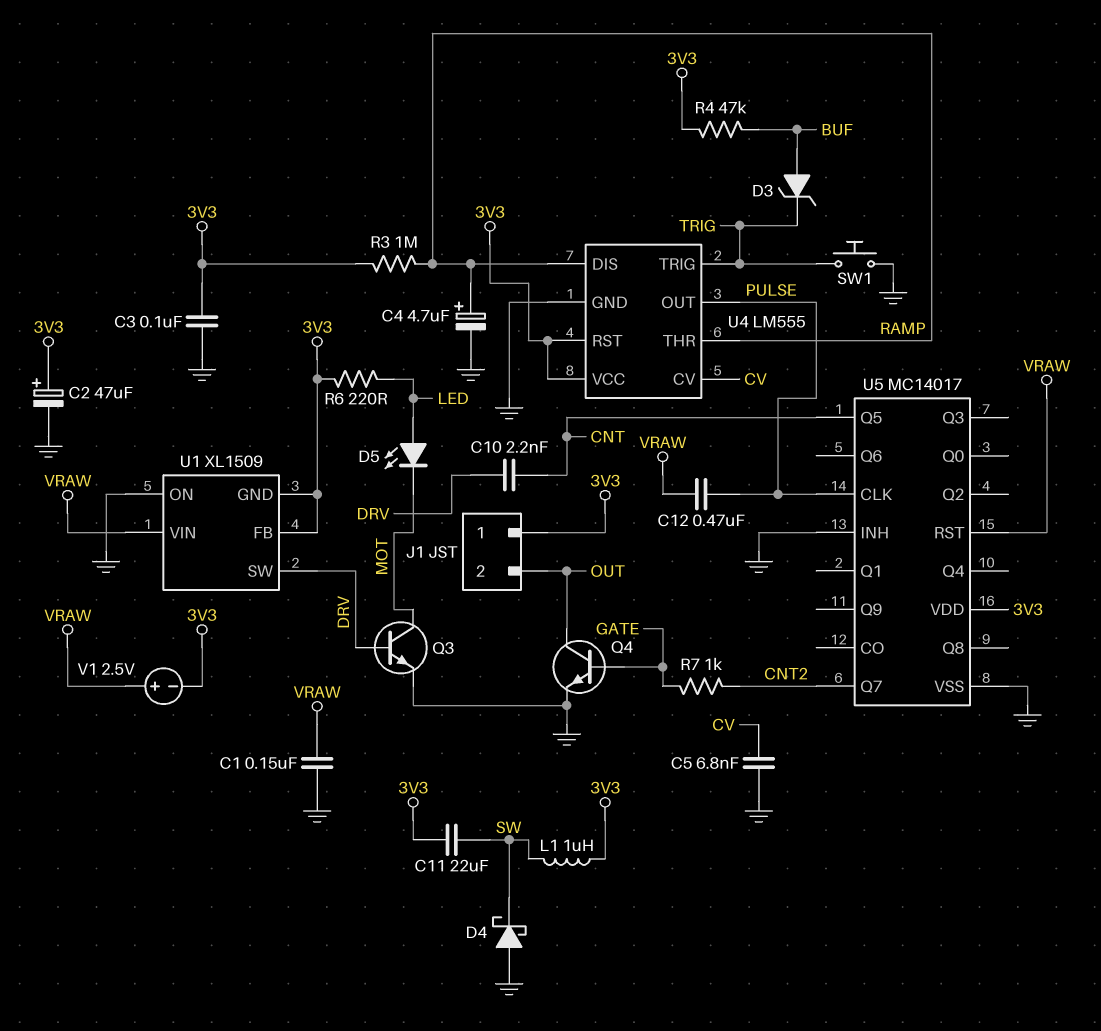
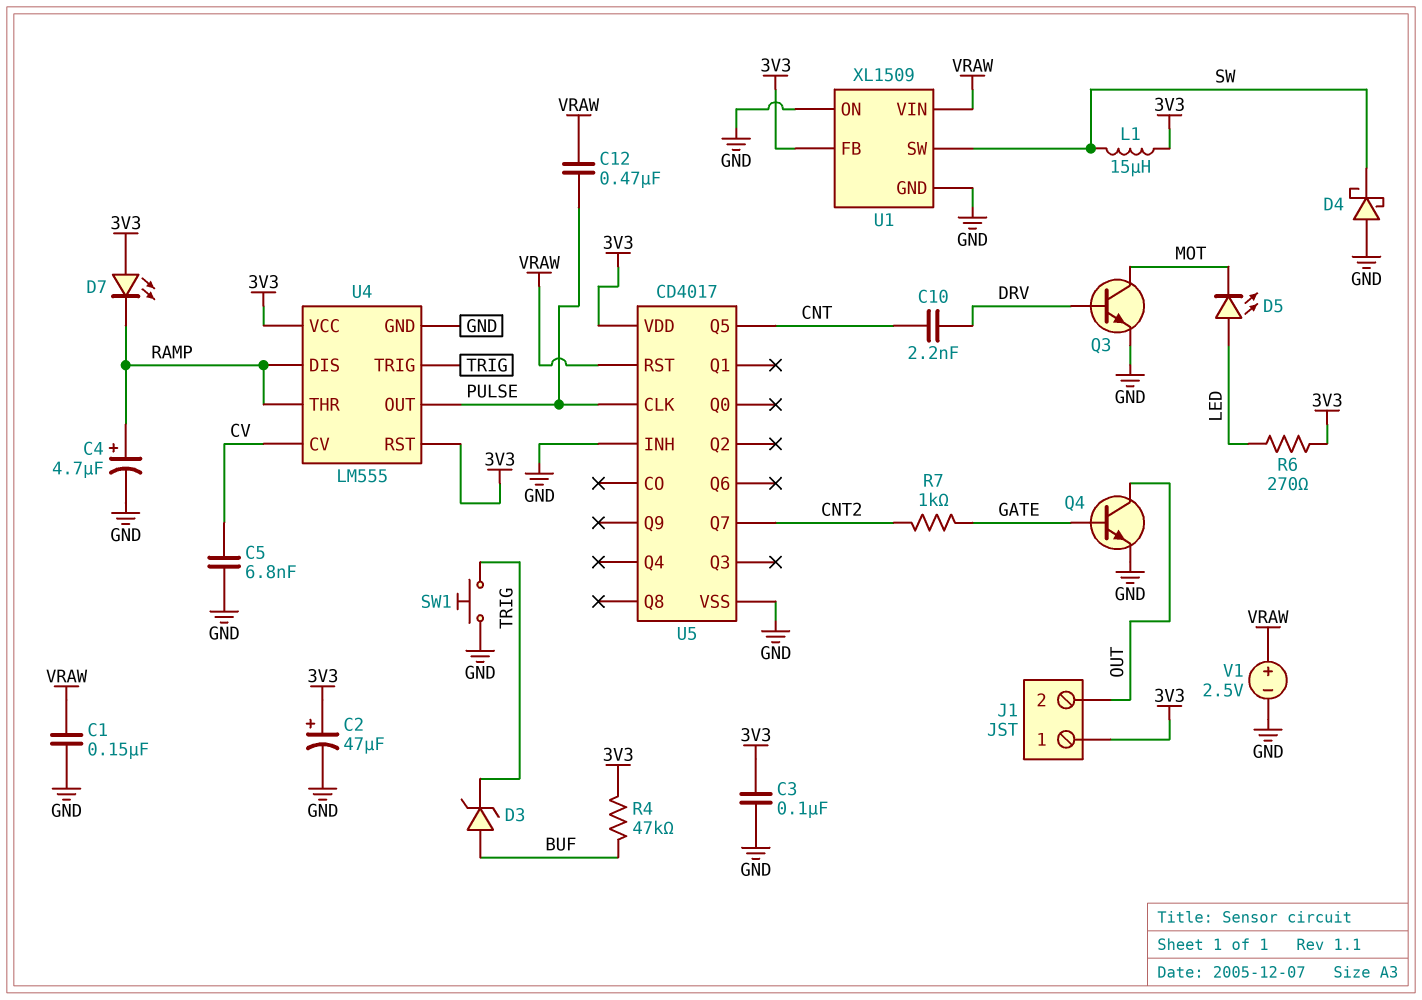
C11: 22uF (3V3, SW) -> none
D7: none -> LED (A 3V3, K RAMP)
L1: 1uH (3V3, SW) -> 15uH (3V3, SW)
R3: 1M (3V3, RAMP) -> none
R6: 220 (3V3, LED) -> 270 (3V3, LED)
U1 pin GND: 3V3 -> GND
U1 pin SW: DRV -> SW
U5: MC14017 -> CD4017
V1: 2.5V (plus VRAW, minus 3V3) -> 2.5V (plus VRAW, minus GND)

